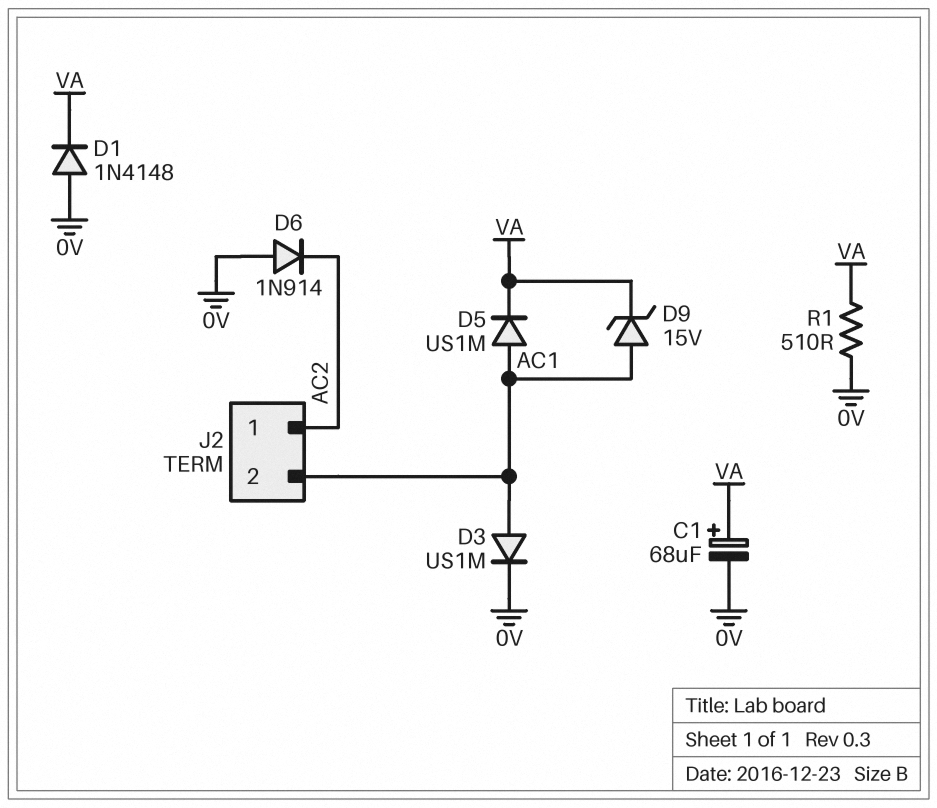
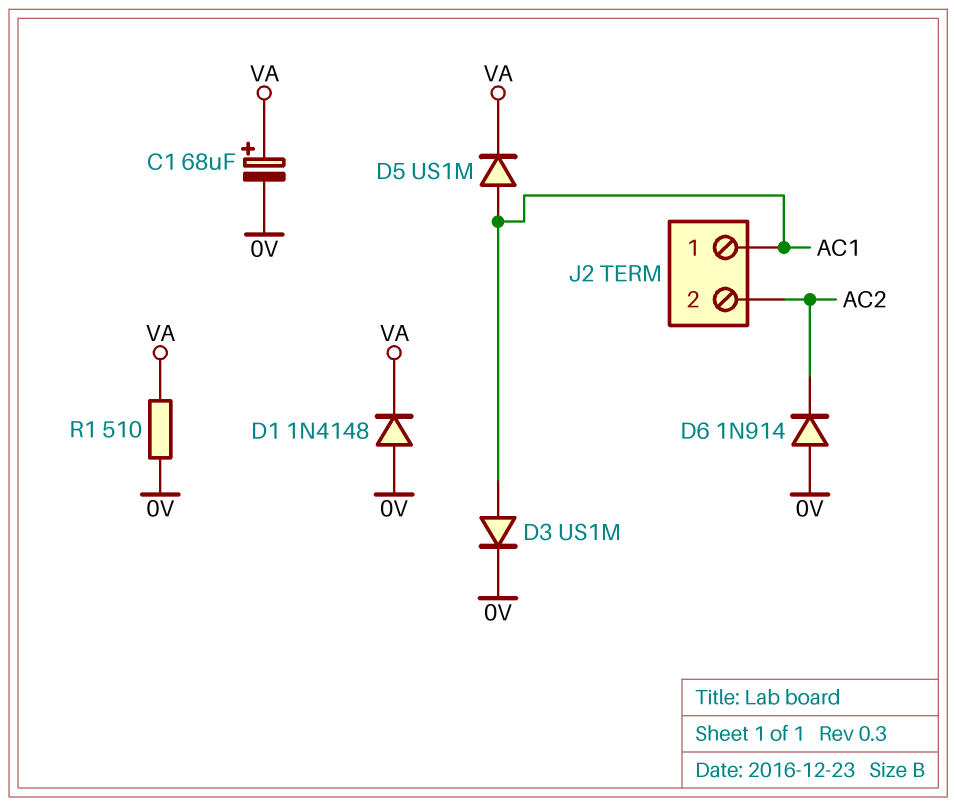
D9: zener 15V (A AC1, K VA) -> none
J2 pin 1: AC2 -> AC1
J2 pin 2: AC1 -> AC2

